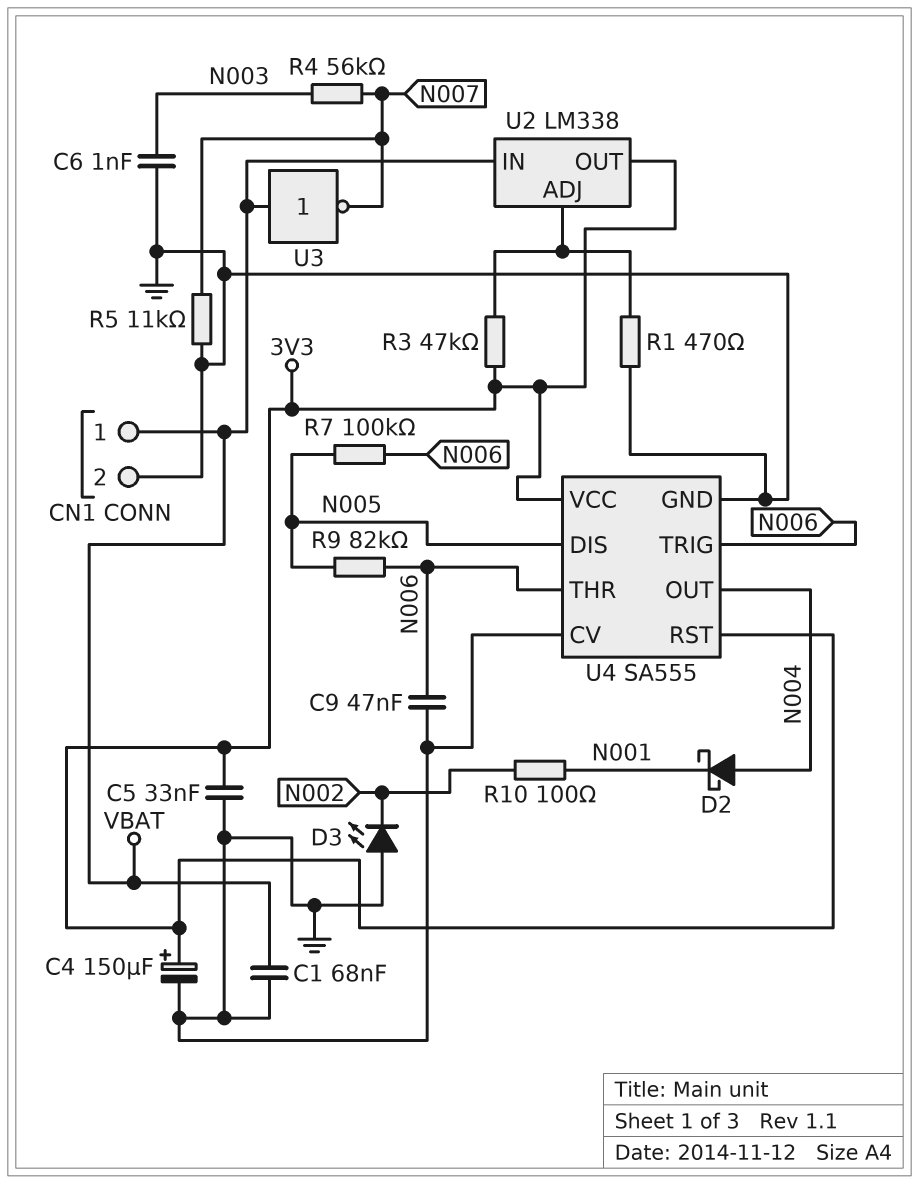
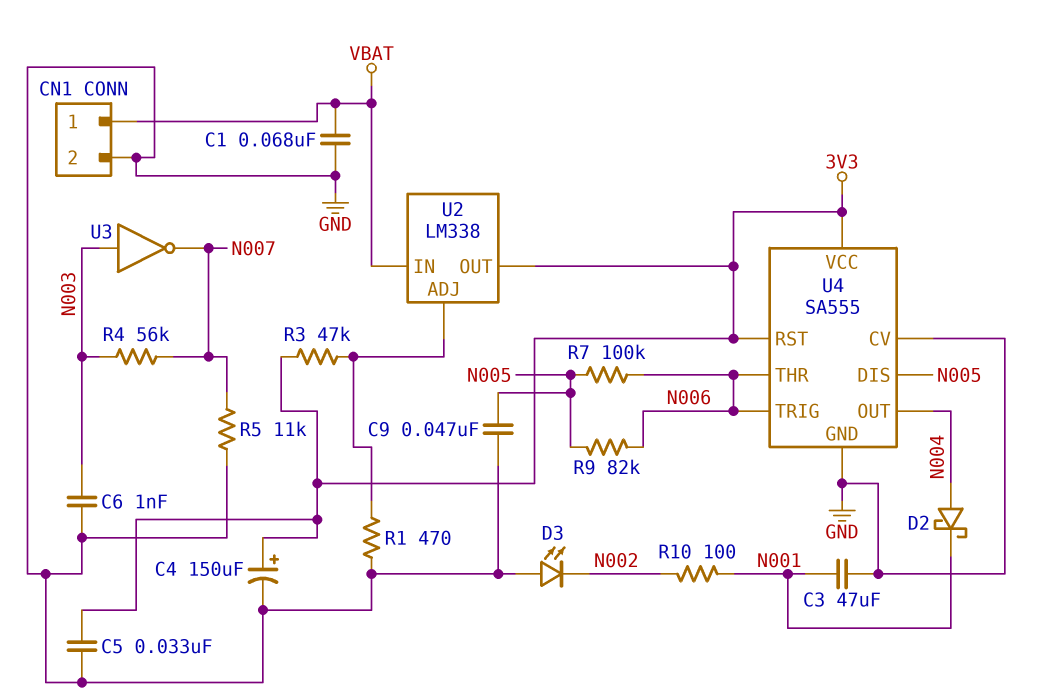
C3: none -> 47uF (GND, N001)
C9: 47nF (GND, N006) -> 47nF (GND, N005)
U3: NOT (in VBAT, out N007) -> NOT (in N003, out N007)

